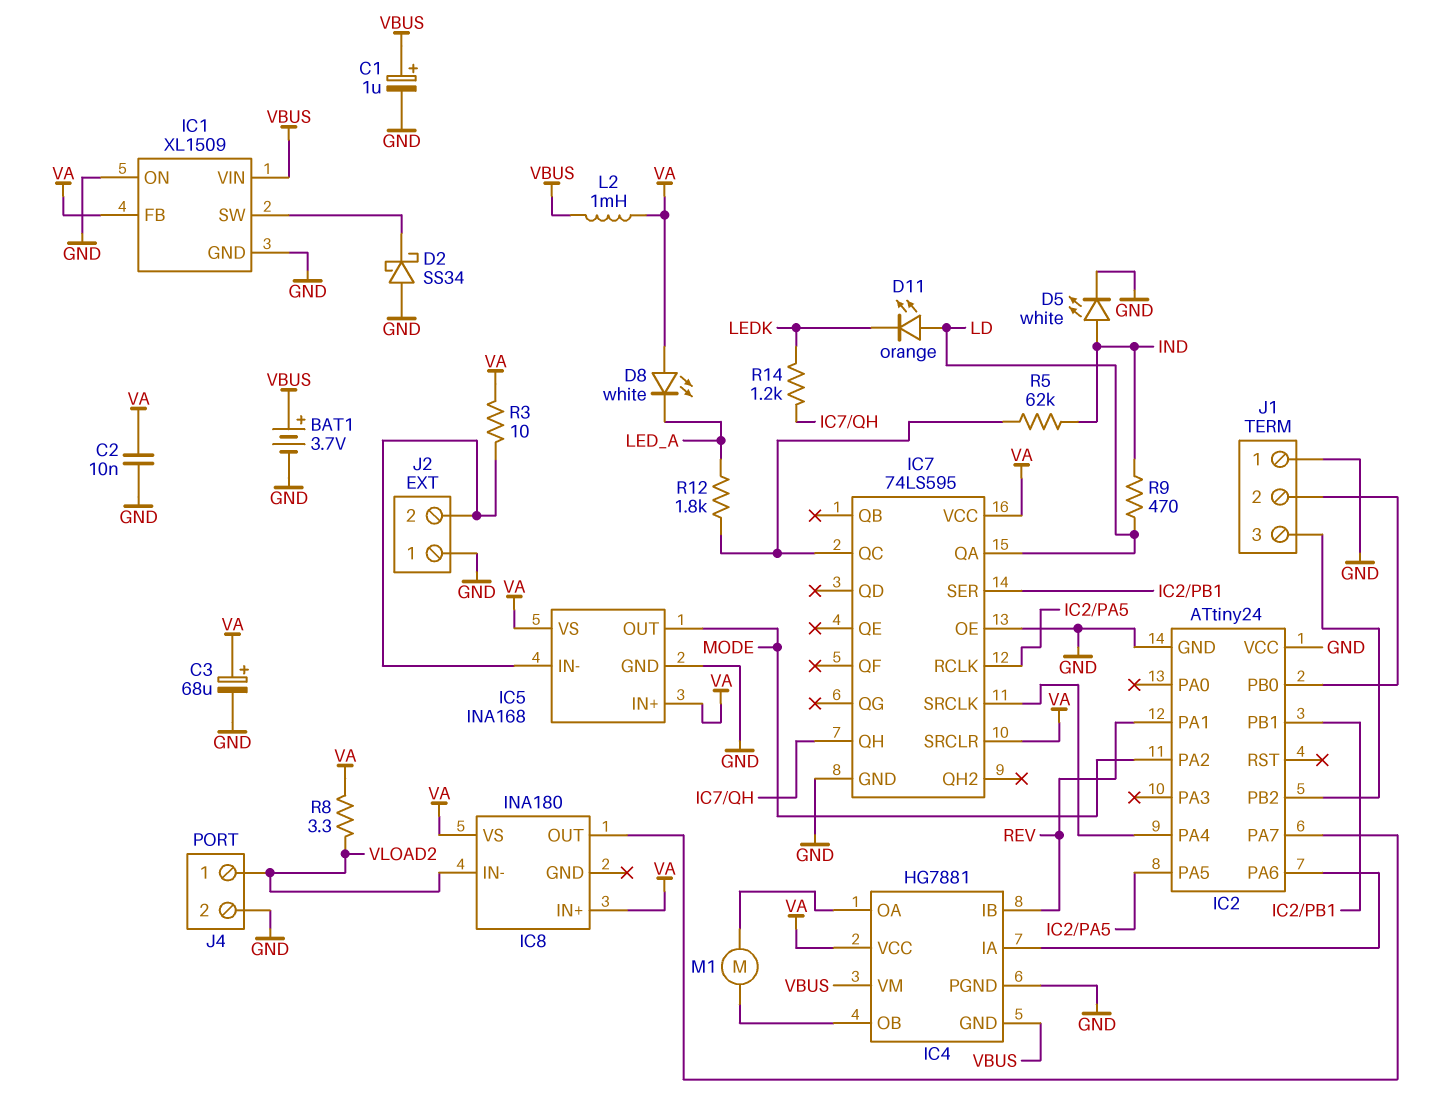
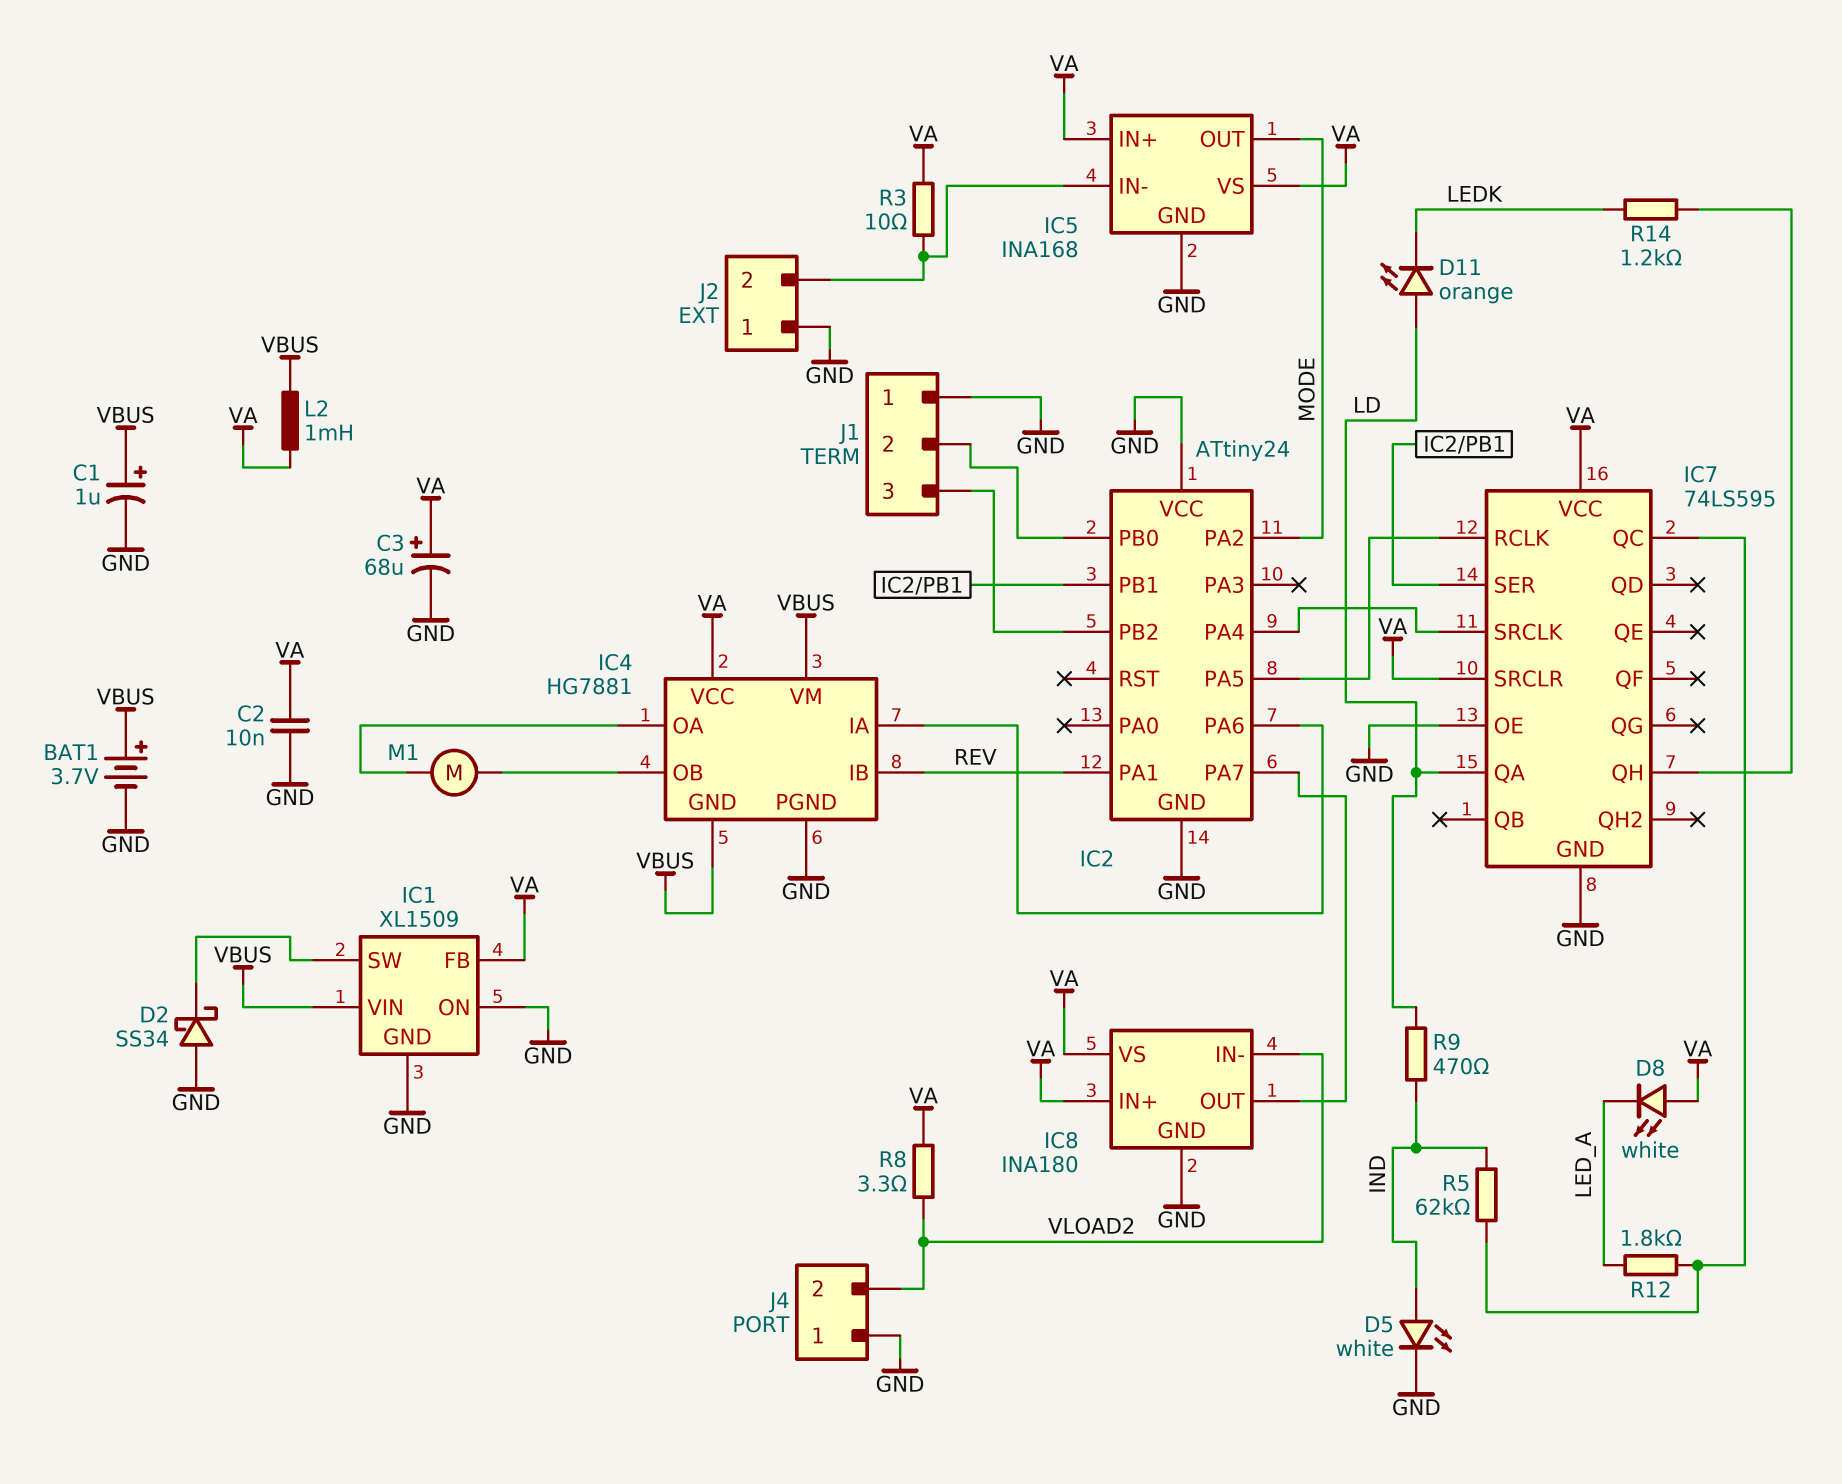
IC8 pin GND: none -> GND
J4 pin 1: VLOAD2 -> GND
J4 pin 2: GND -> VLOAD2

